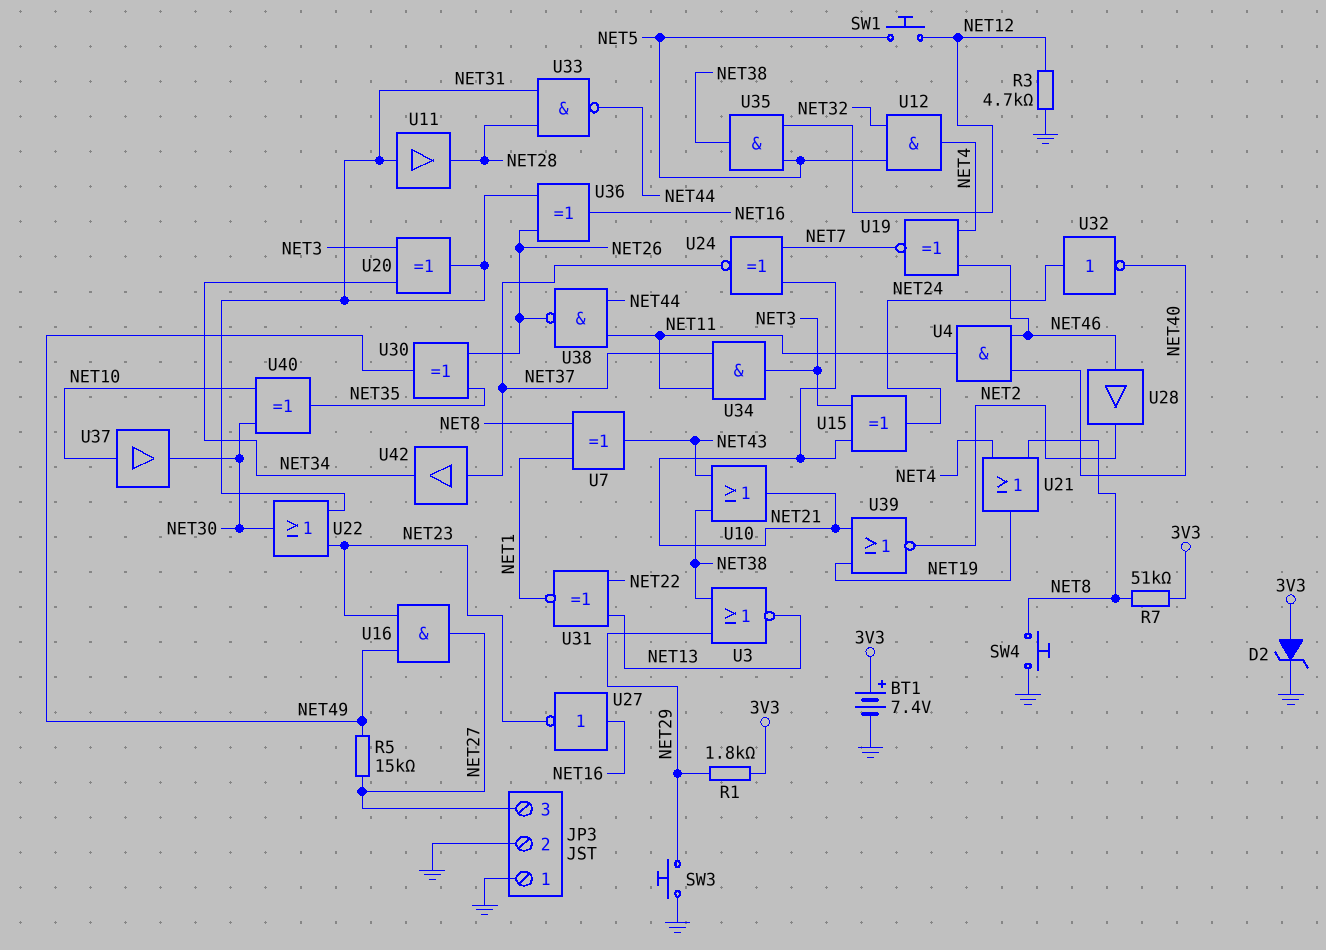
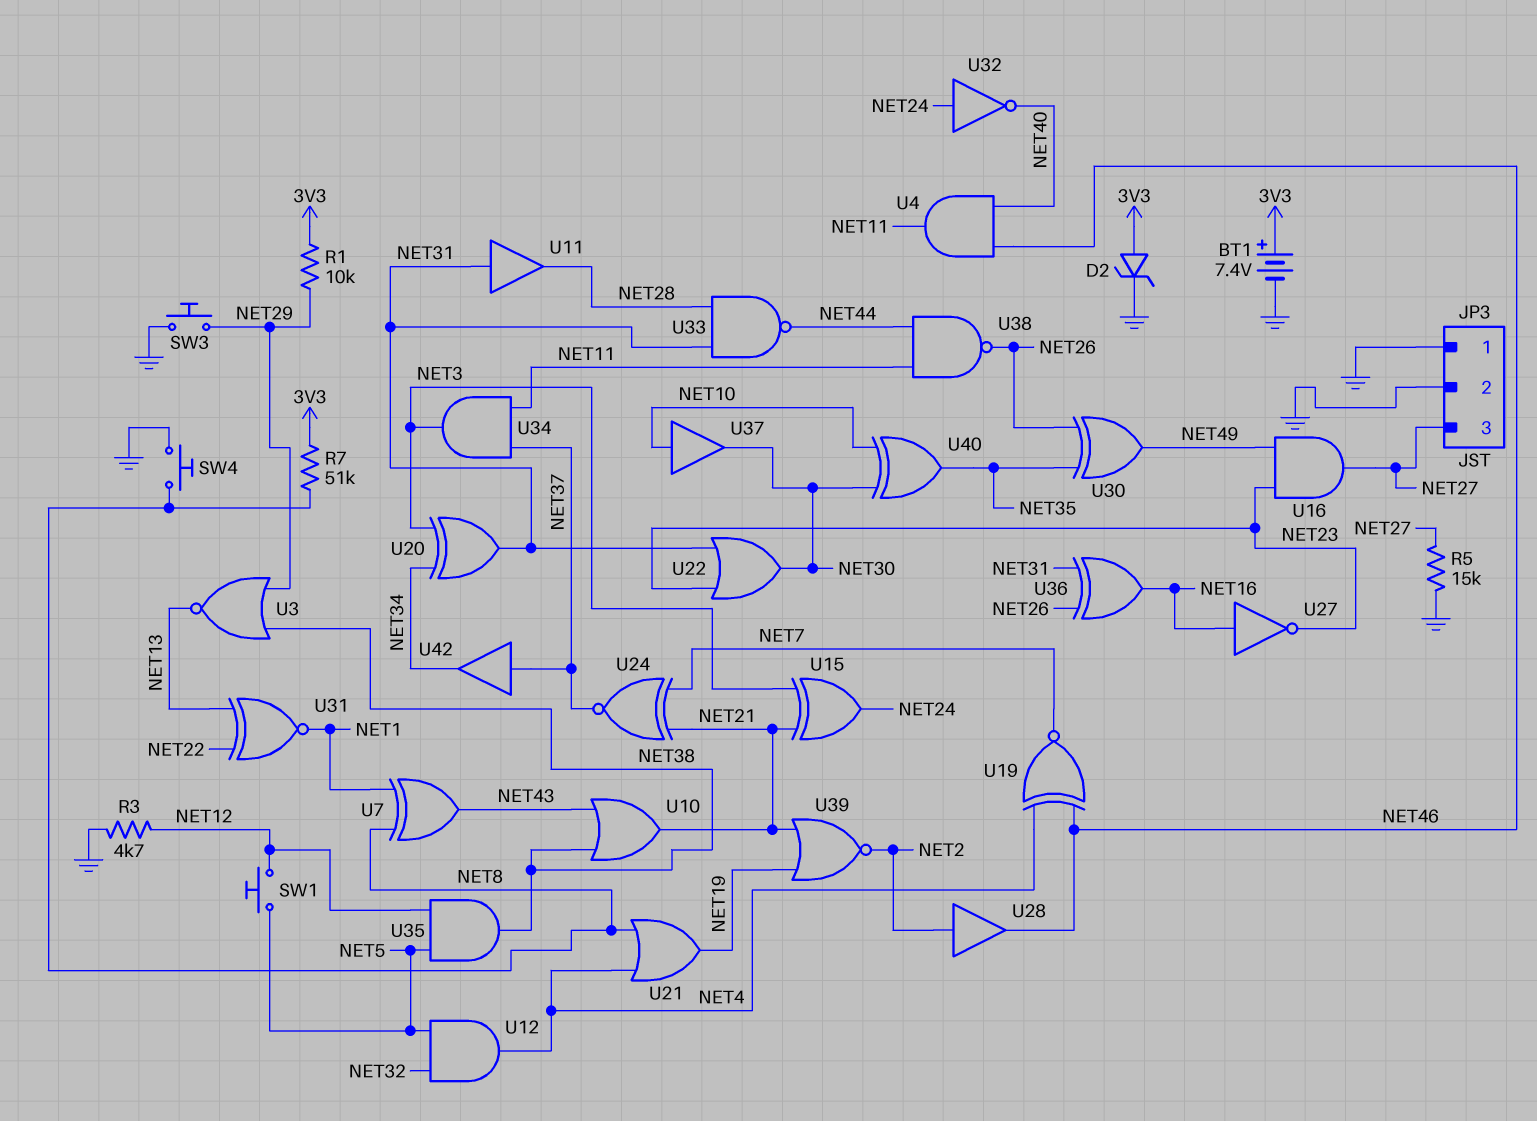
R1: 1.8k (3V3, NET29) -> 10k (3V3, NET29)
R5: 15k (NET27, NET49) -> 15k (GND, NET27)
U28: buffer (in NET46, out NET2) -> buffer (in NET2, out NET46)

